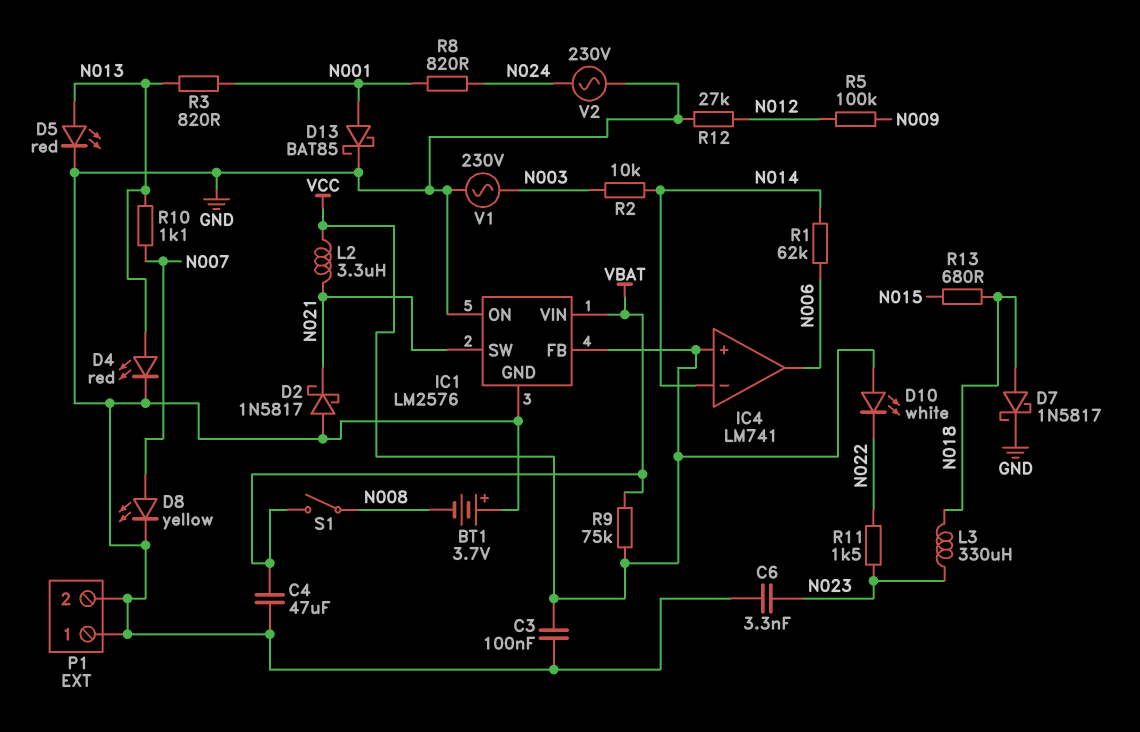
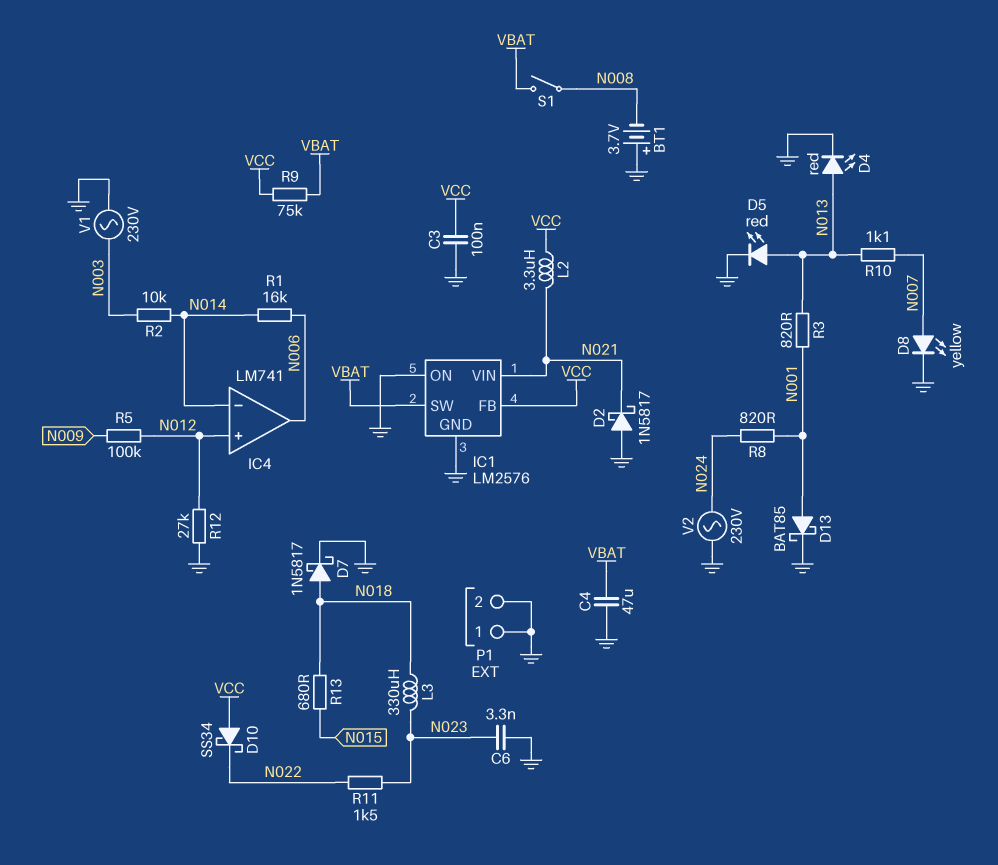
D10: LED white (A VCC, K N022) -> schottky SS34 (A VCC, K N022)
IC1 pin SW: N021 -> VBAT
IC1 pin VIN: VBAT -> N021
IC4 pin in+: VCC -> N012
R1: 62k (N006, N014) -> 16k (N006, N014)

